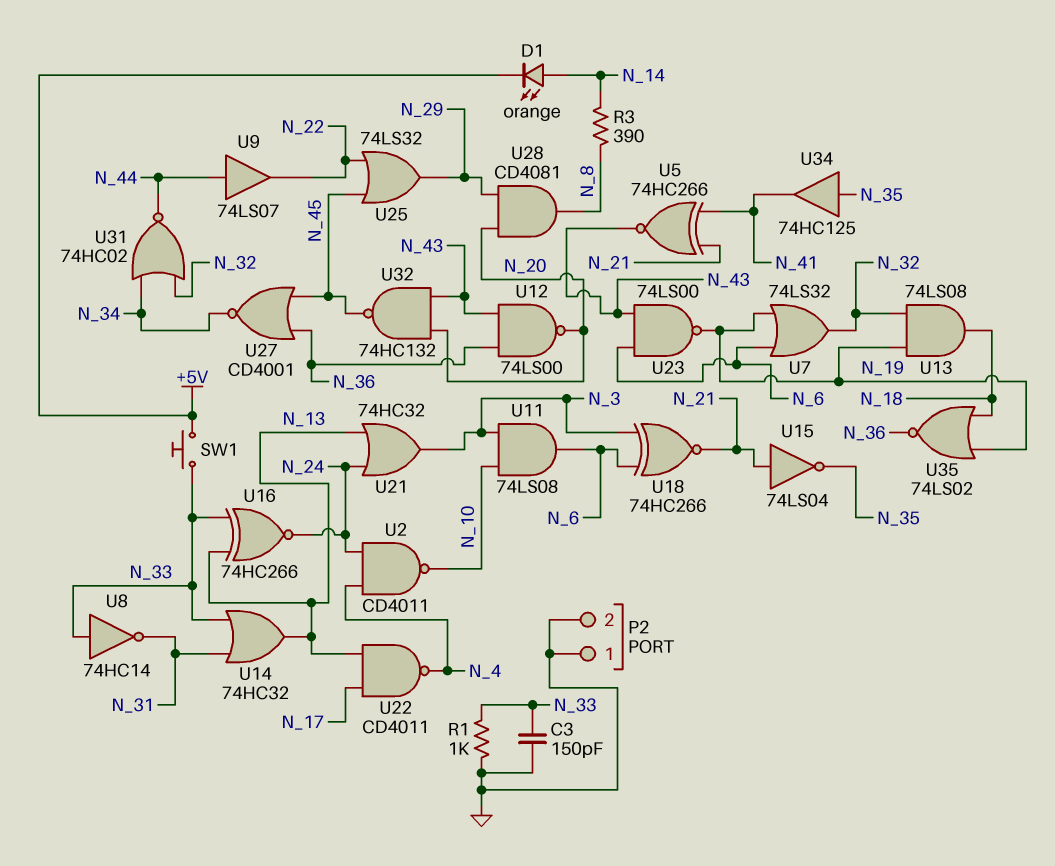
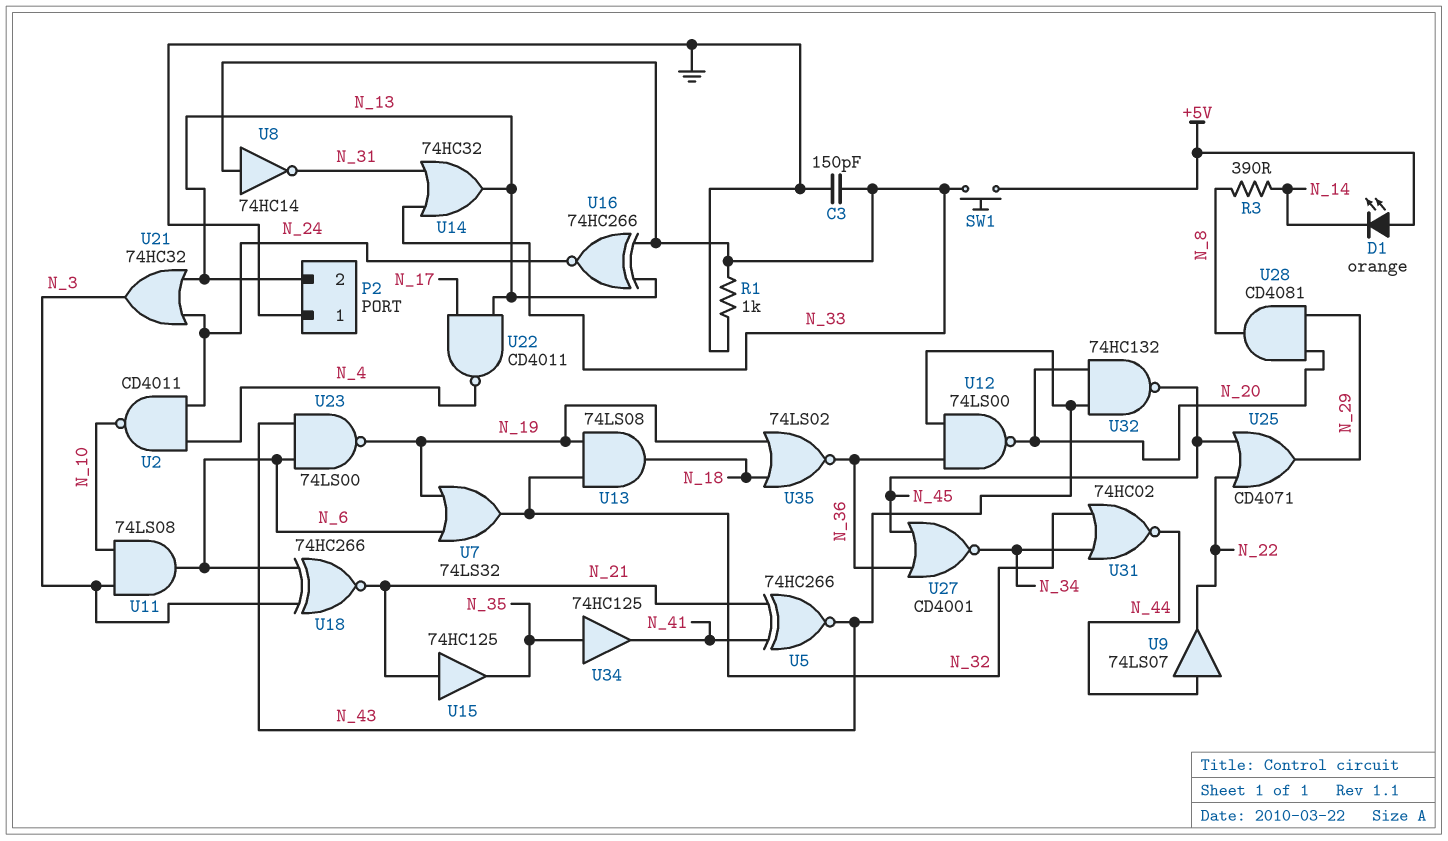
D1: LED orange (A N_14, K +5V) -> LED orange (A +5V, K N_14)
P2 pin 2: GND -> N_13
U15: NOT 74LS04 (in N_21, out N_35) -> buffer 74HC125 (in N_21, out N_35)
U25: OR 74LS32 (in N_22, in N_45, out N_29) -> OR CD4071 (in N_22, in N_45, out N_29)

